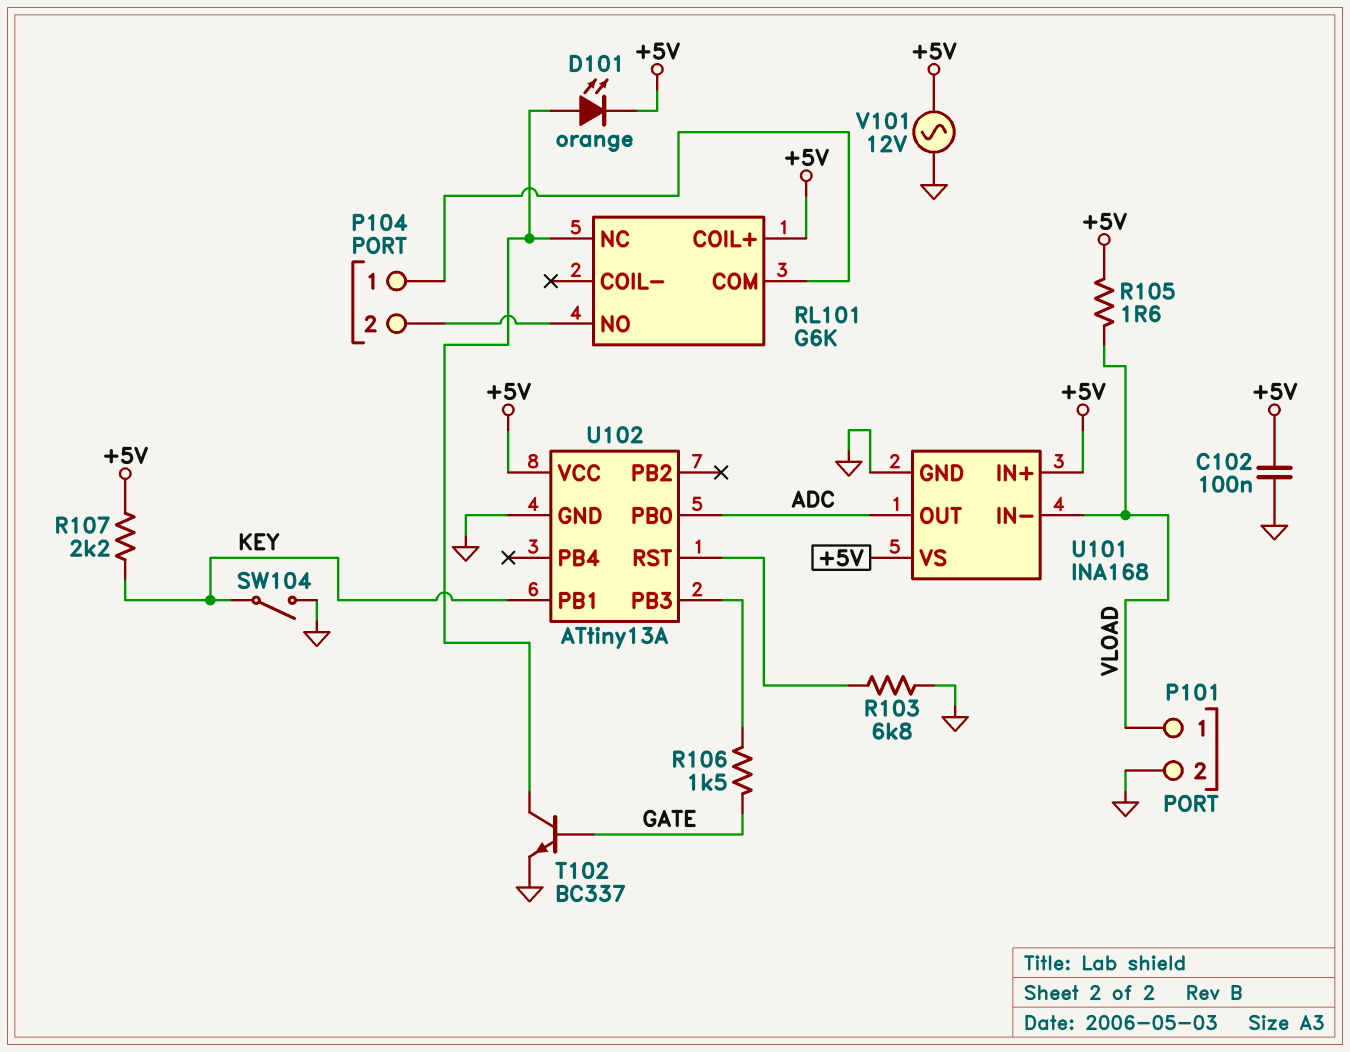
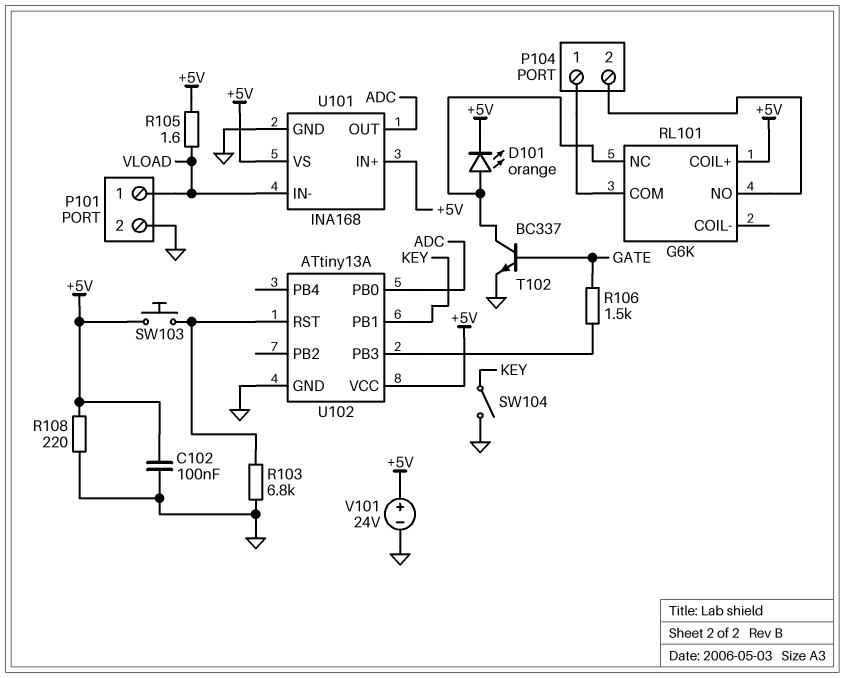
R107: 2.2k (+5V, KEY) -> none
R108: none -> 220 (+5V, GND)
SW103: none -> button (+5V, U102/RST)
V101: AC 12V (+5V, GND) -> 24V (plus +5V, minus GND)

